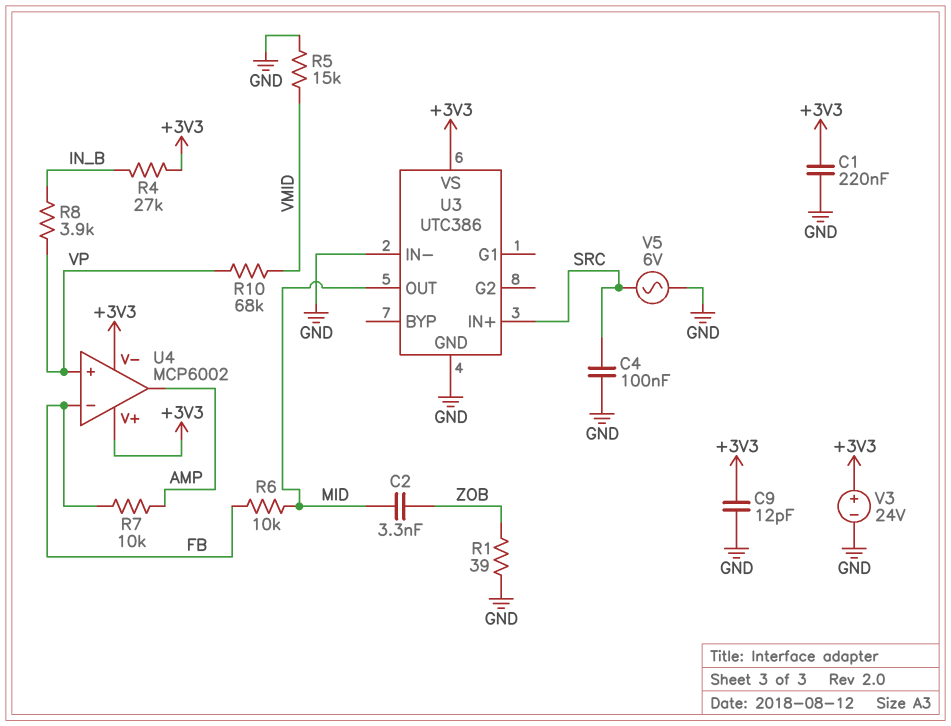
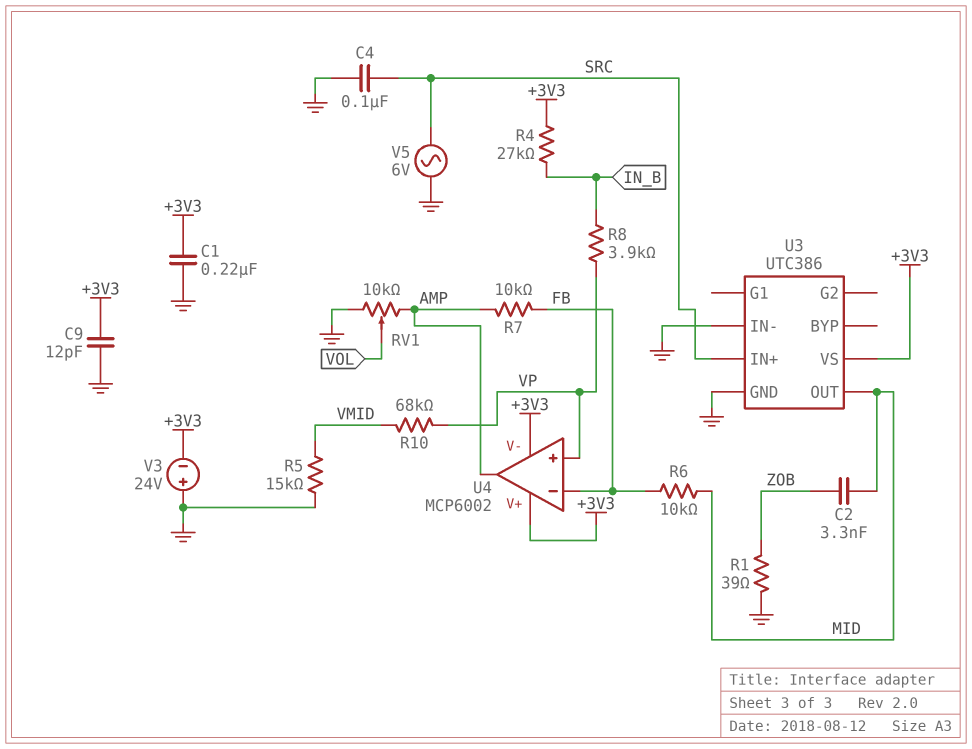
RV1: none -> 10k (AMP, GND, wiper VOL)
V3: 24V (plus +3V3, minus GND) -> 24V (plus GND, minus +3V3)

